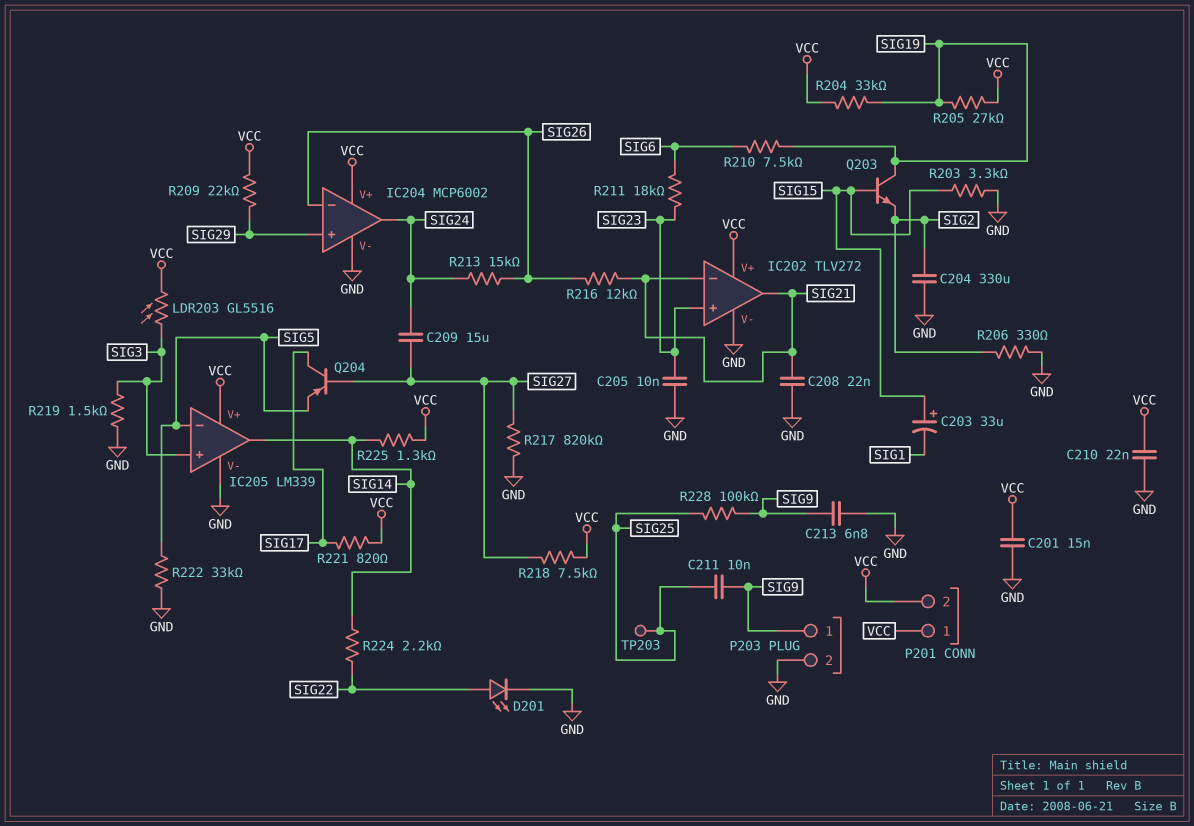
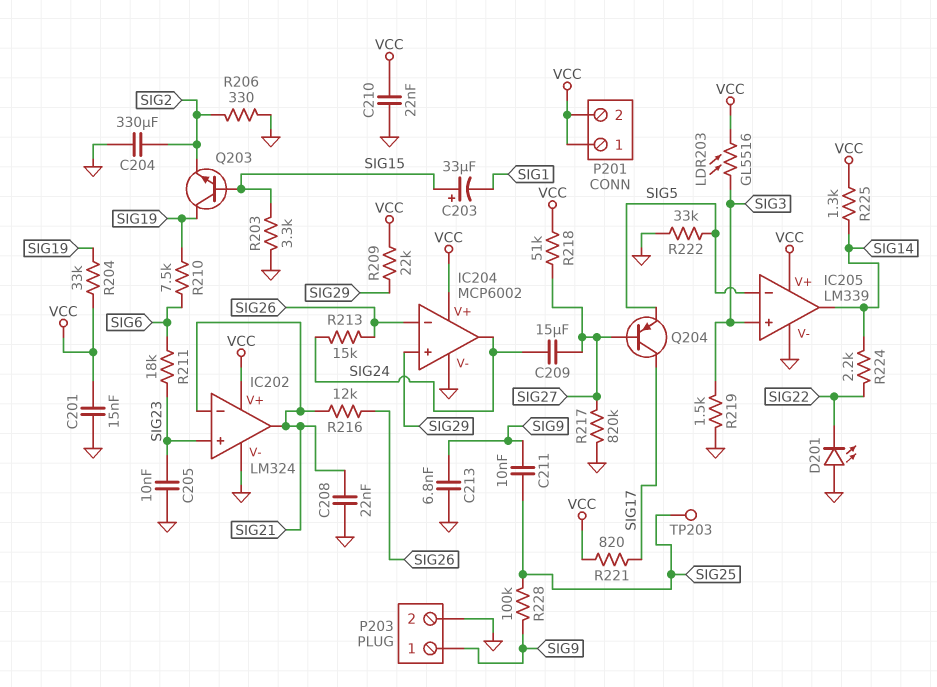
D201: LED (A SIG22, K GND) -> LED (A GND, K SIG22)
IC202: TLV272 -> LM324
R205: 27k (SIG19, VCC) -> none
R218: 7.5k (SIG27, VCC) -> 51k (SIG27, VCC)

